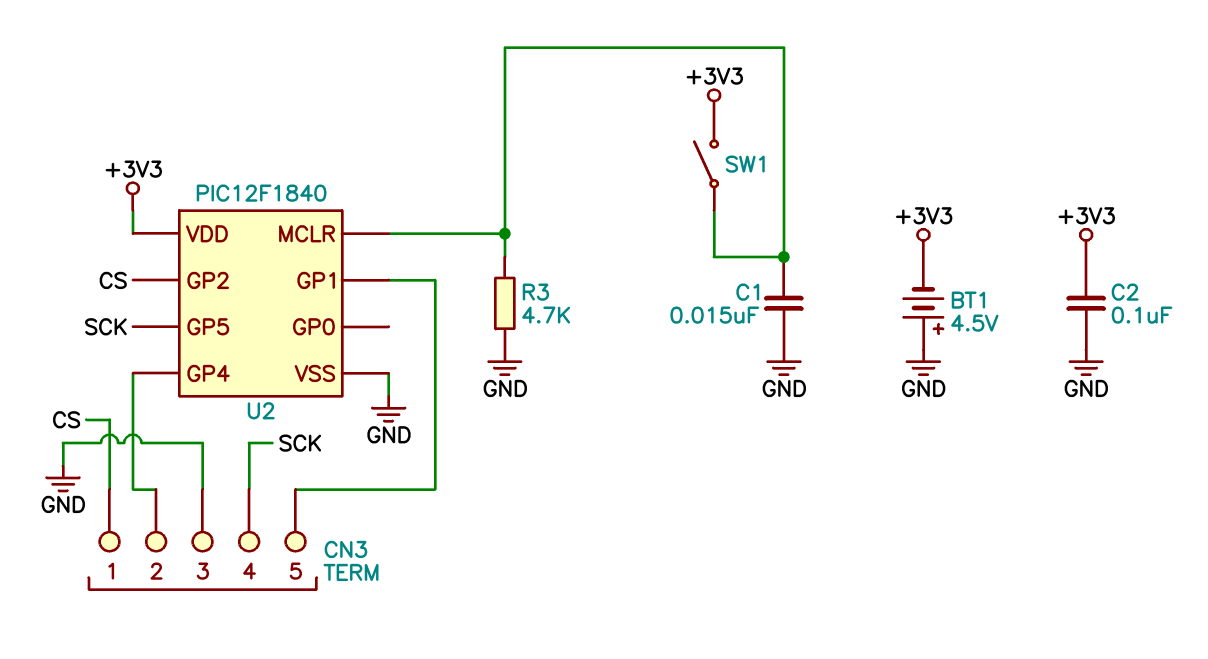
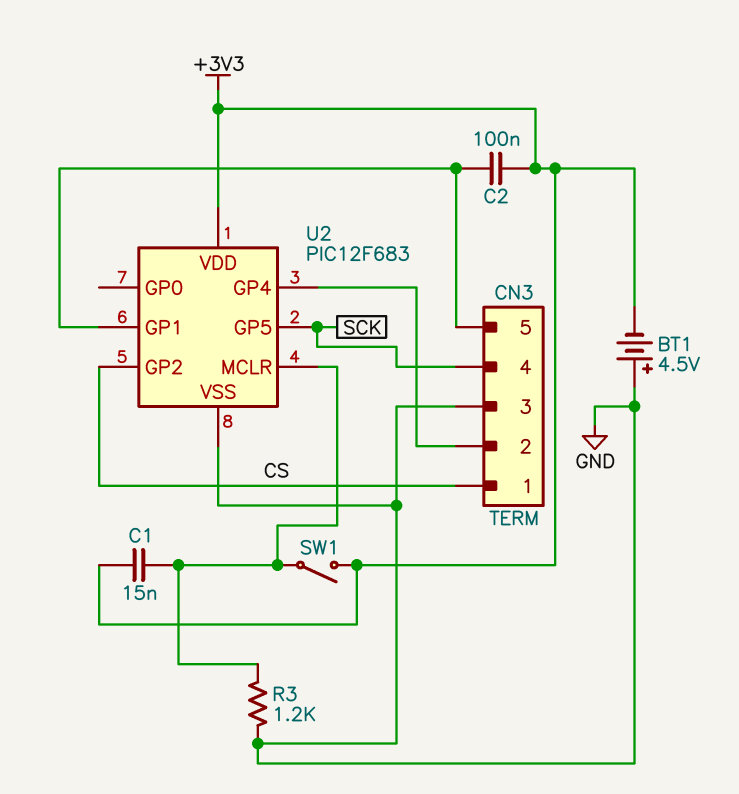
C1: 15nF (GND, U2/MCLR) -> 15nF (+3V3, U2/MCLR)
C2: 100nF (+3V3, GND) -> 100nF (+3V3, CN3/5)
R3: 4.7k (GND, U2/MCLR) -> 1.2k (GND, U2/MCLR)
U2: PIC12F1840 -> PIC12F683

